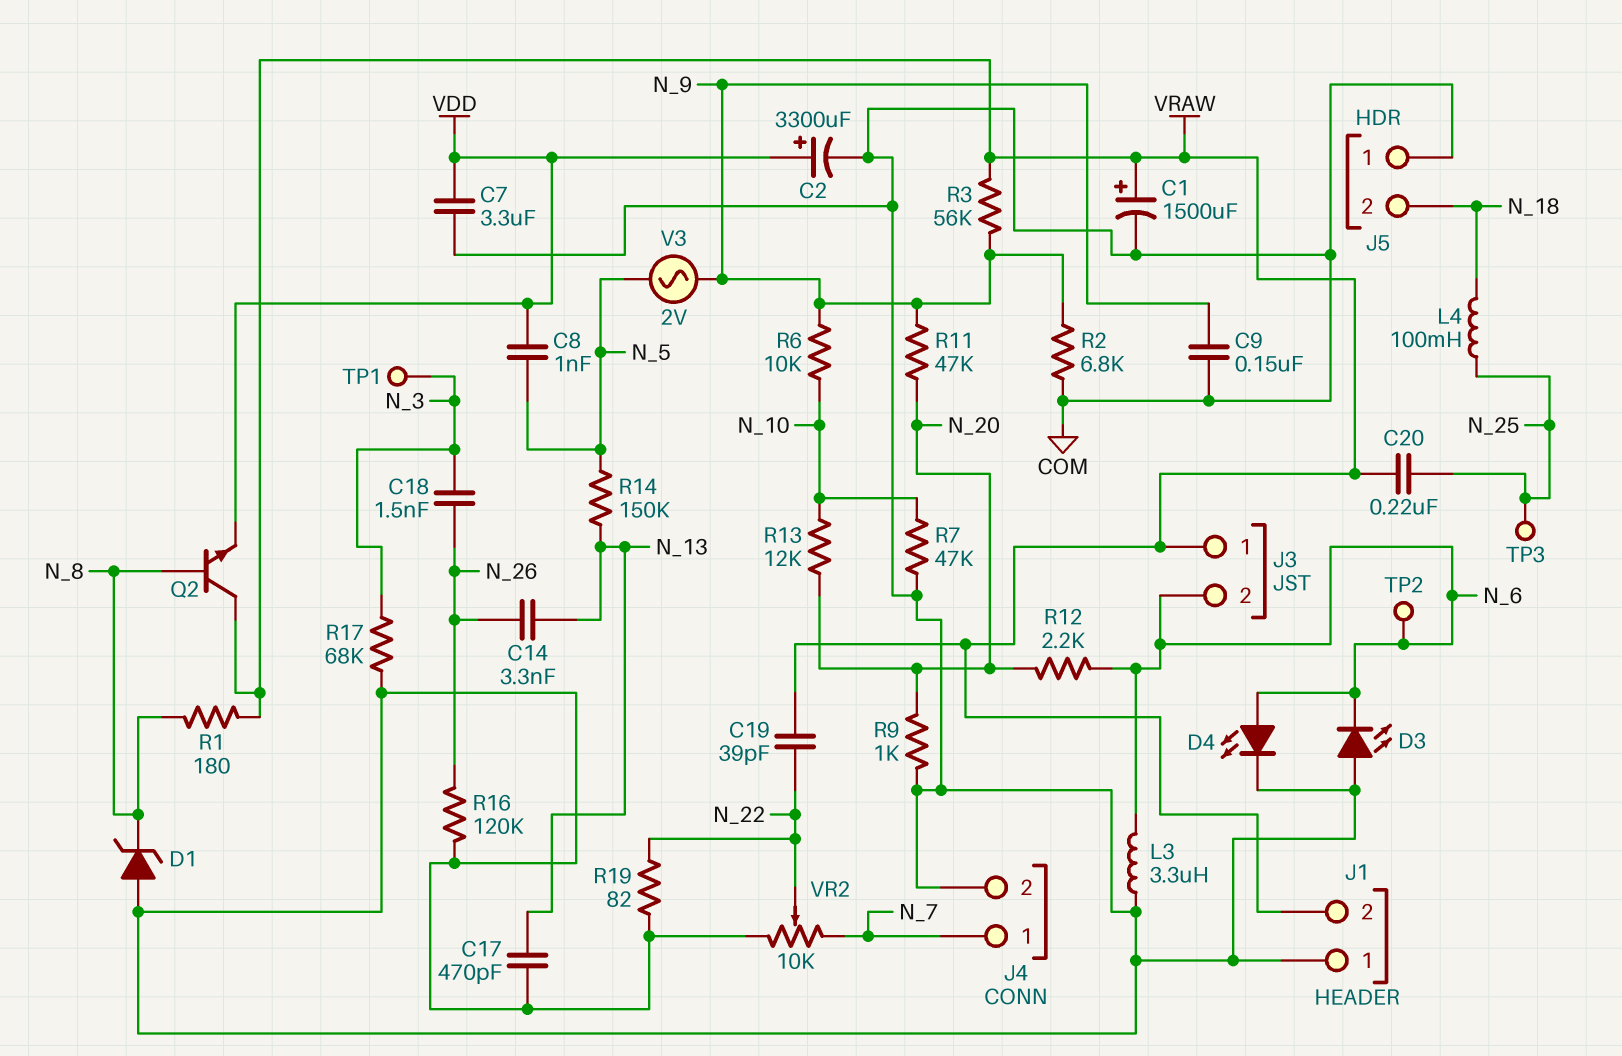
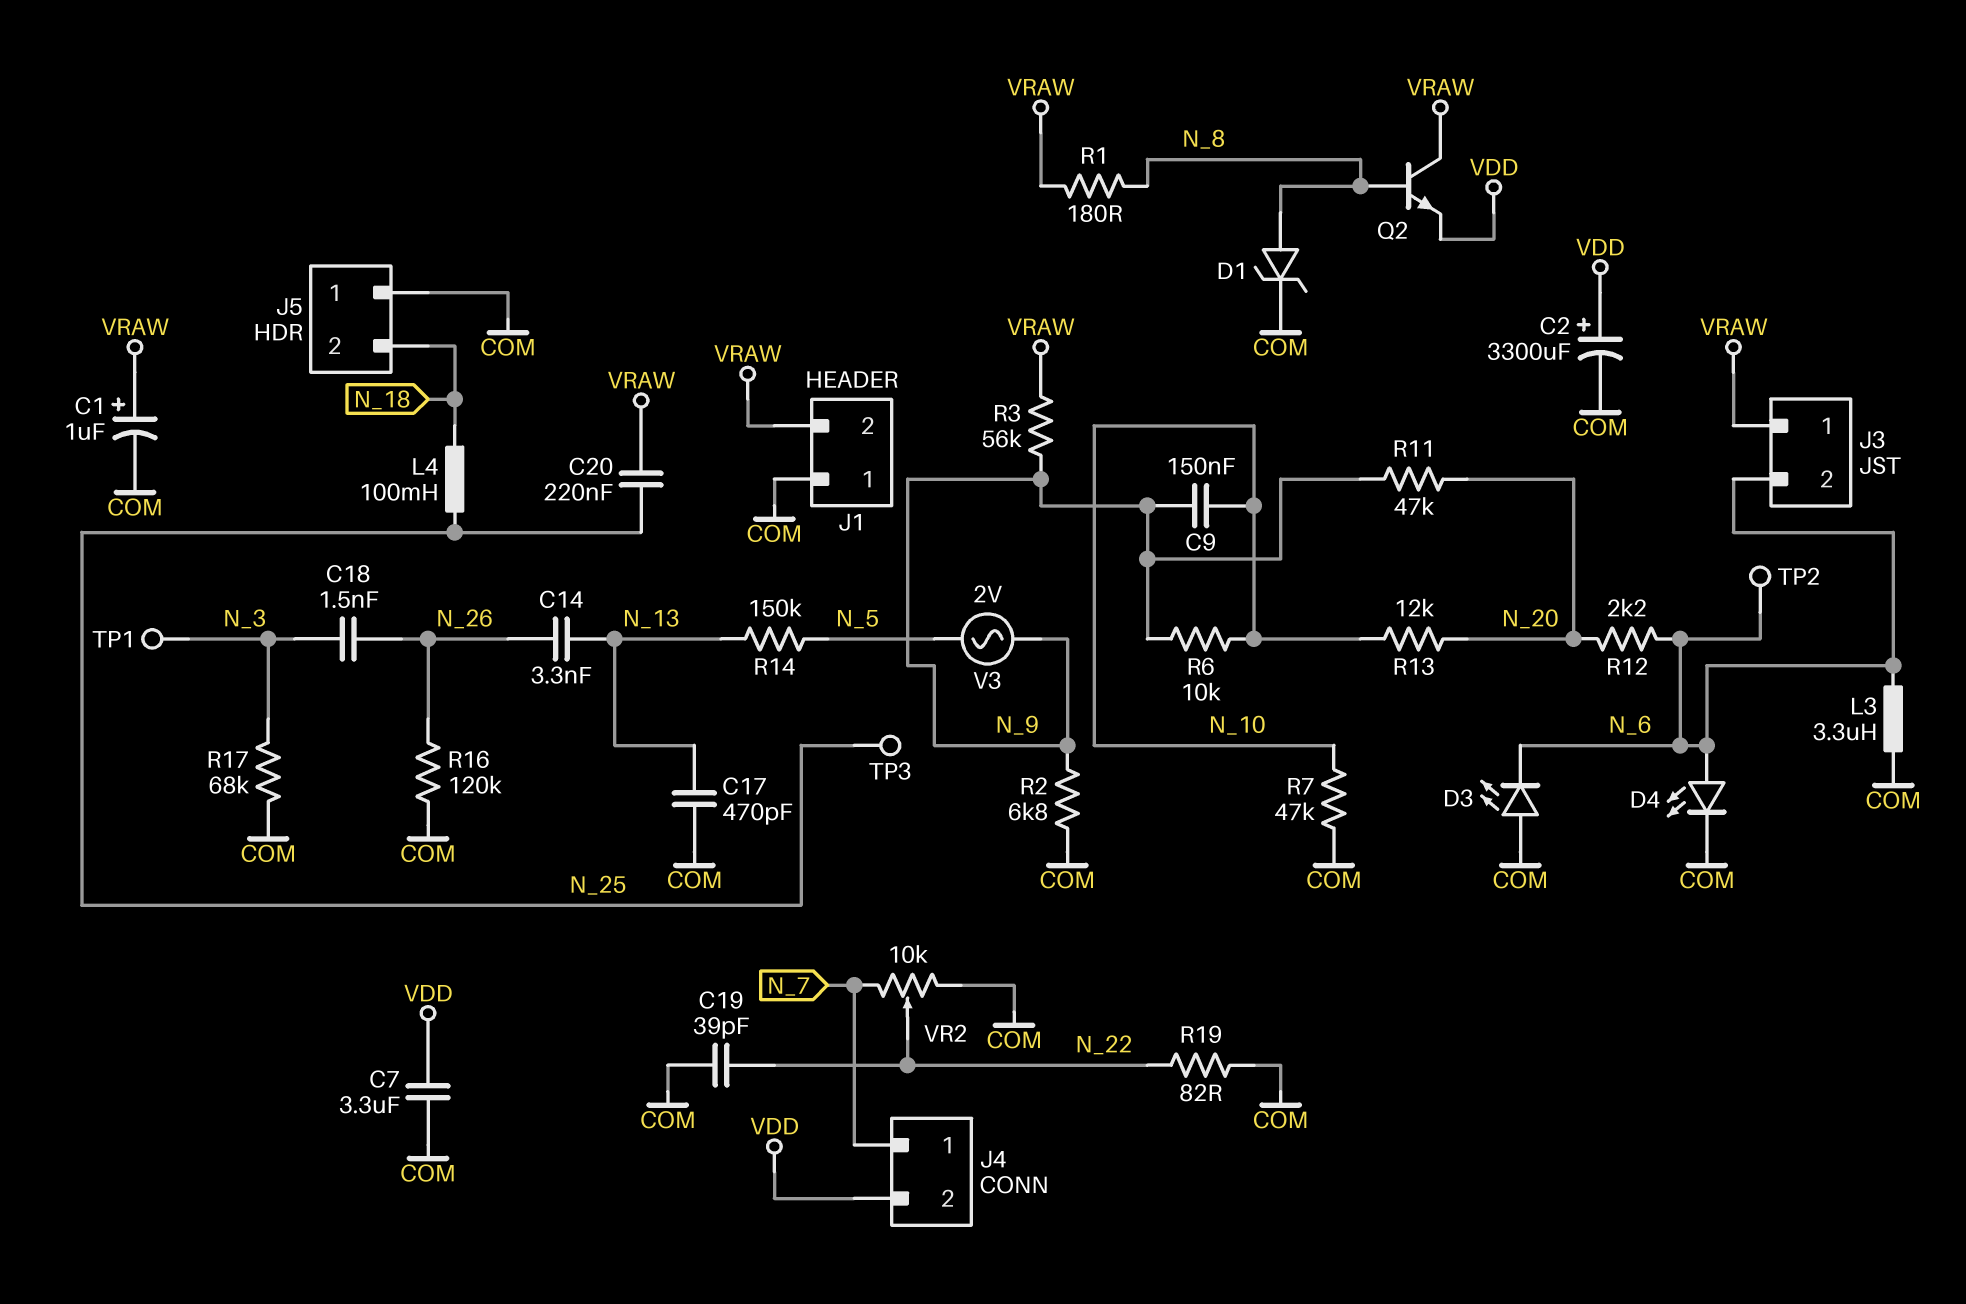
C1: 1500uF (plus VRAW, minus COM) -> 1uF (plus VRAW, minus COM)
C8: 1nF (N_5, VDD) -> none
C9: 150nF (COM, N_9) -> 150nF (N_9, N_10)
C19: 39pF (N_22, VRAW) -> 39pF (COM, N_22)
D1: zener (A COM, K N_8) -> zener (A N_8, K COM)
J4 pin 2: COM -> VDD
R9: 1k (COM, N_20) -> none

